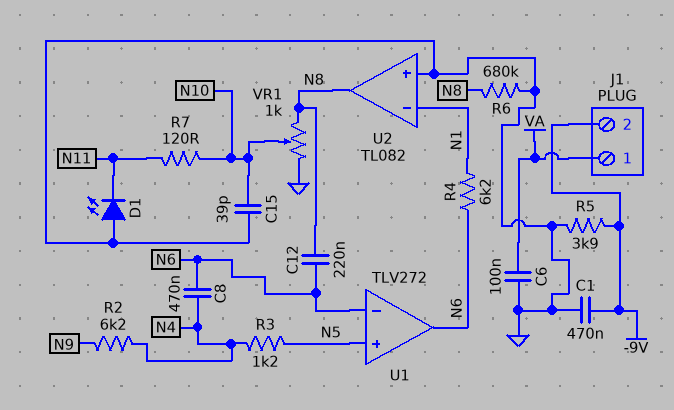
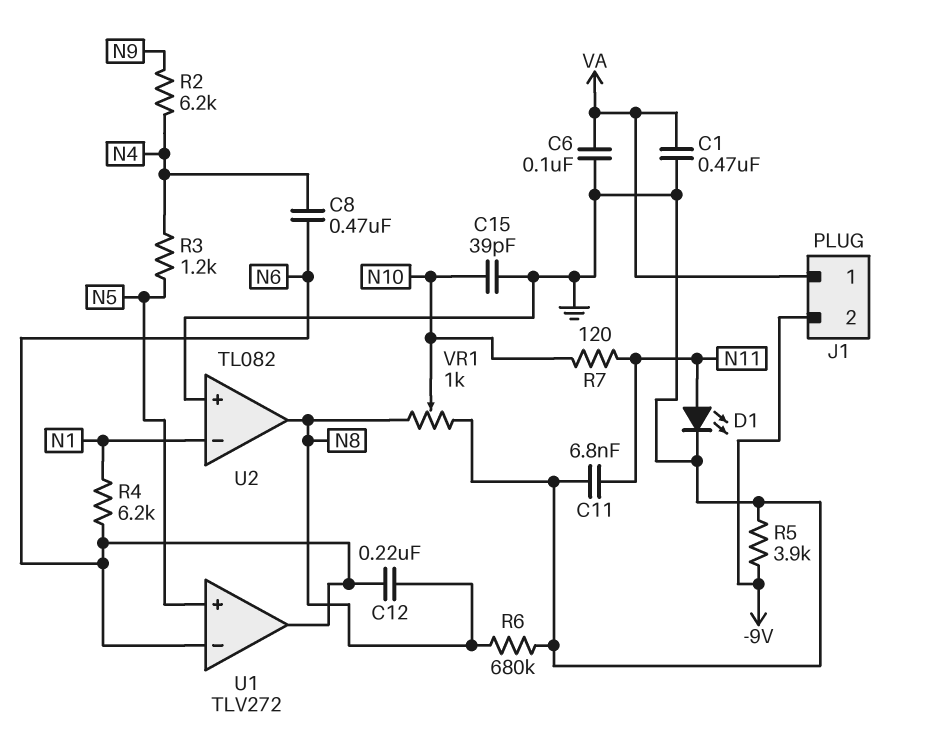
C1: 470nF (-9V, GND) -> 470nF (GND, VA)
C11: none -> 6.8nF (GND, N11)
D1: LED (A GND, K N11) -> LED (A N11, K GND)

